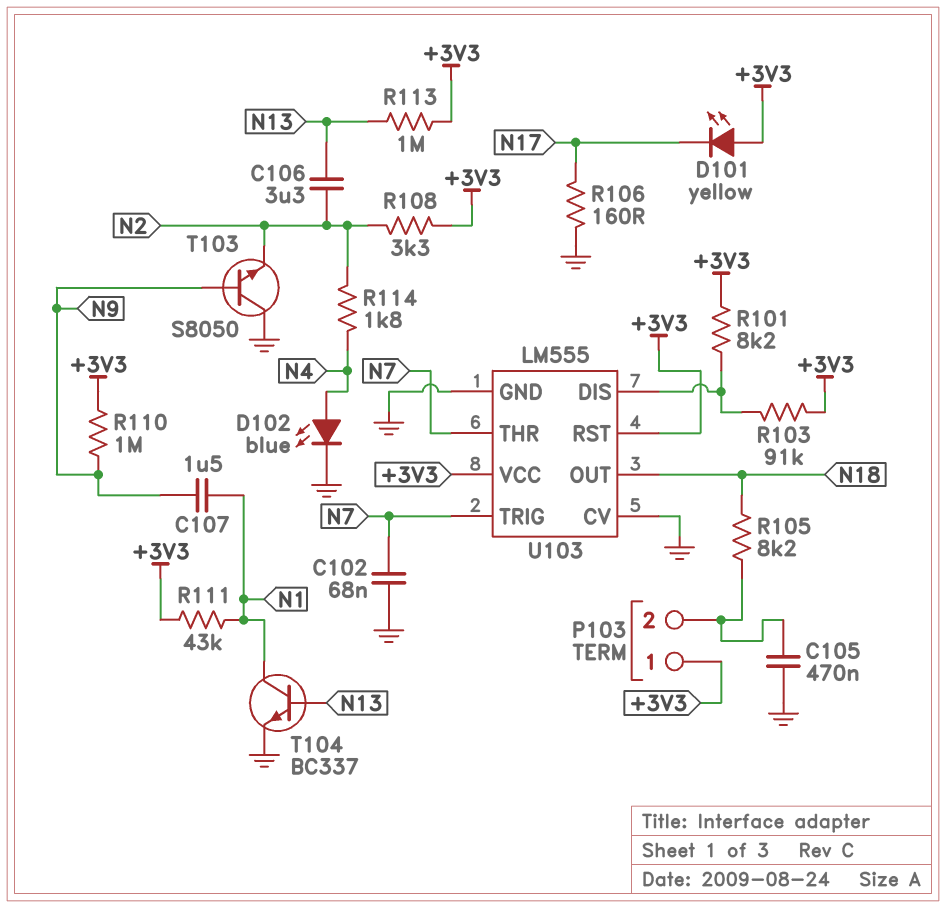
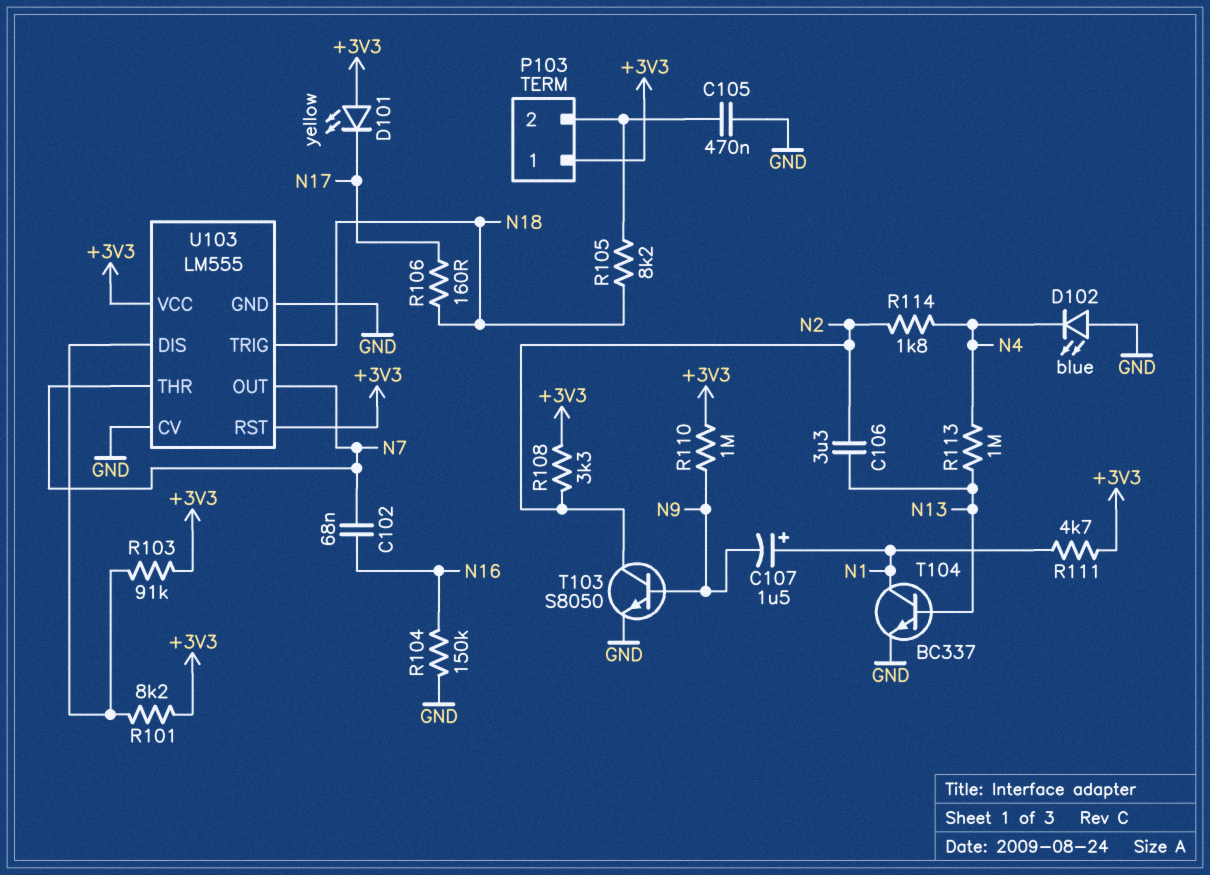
C102: 68nF (GND, N7) -> 68nF (N7, N16)
C107: 1.5uF (N1, N9) -> 1.5uF (plus N1, minus N9)
D102: LED blue (A N4, K GND) -> LED blue (A GND, K N4)
R104: none -> 150k (GND, N16)
R106: 160 (GND, N17) -> 160 (N17, N18)
R111: 43k (+3V3, N1) -> 4.7k (+3V3, N1)
R113: 1M (+3V3, N13) -> 1M (N4, N13)
T103: NPN S8050 (B N9, C GND, E N2) -> NPN S8050 (B N9, C N2, E GND)
U103 pin OUT: N18 -> N7
U103 pin TRIG: N7 -> N18

